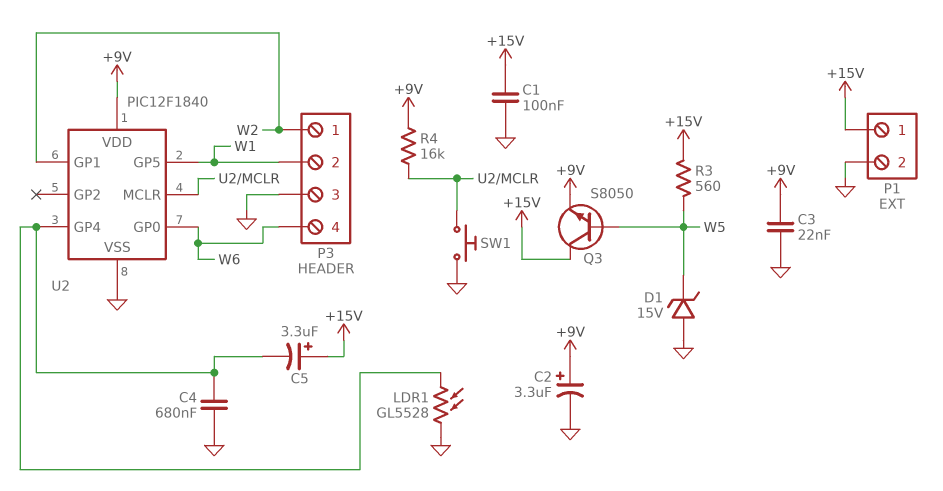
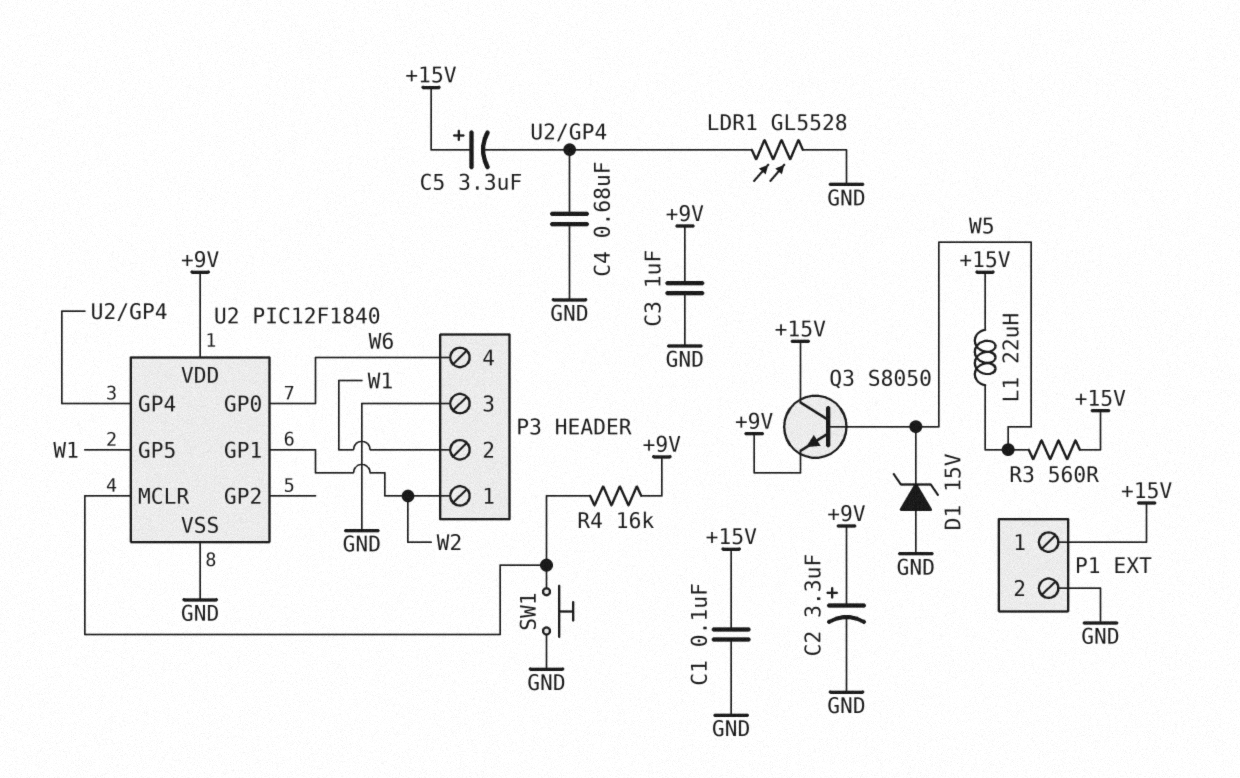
C3: 22nF (+9V, GND) -> 1uF (+9V, GND)
L1: none -> 22uH (+15V, W5)

